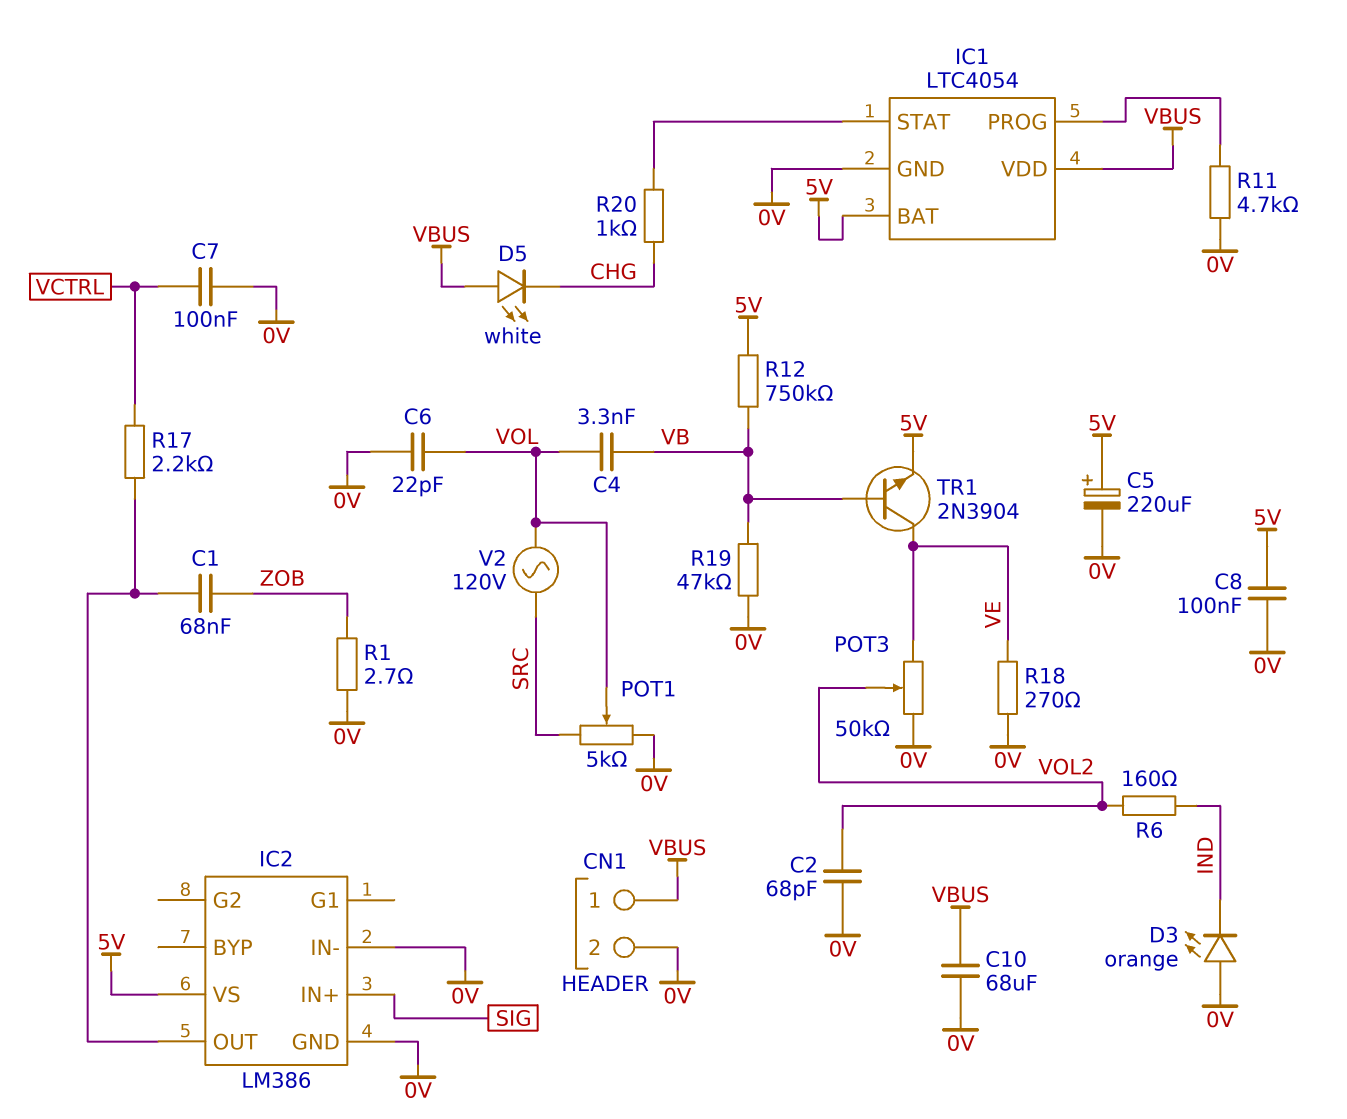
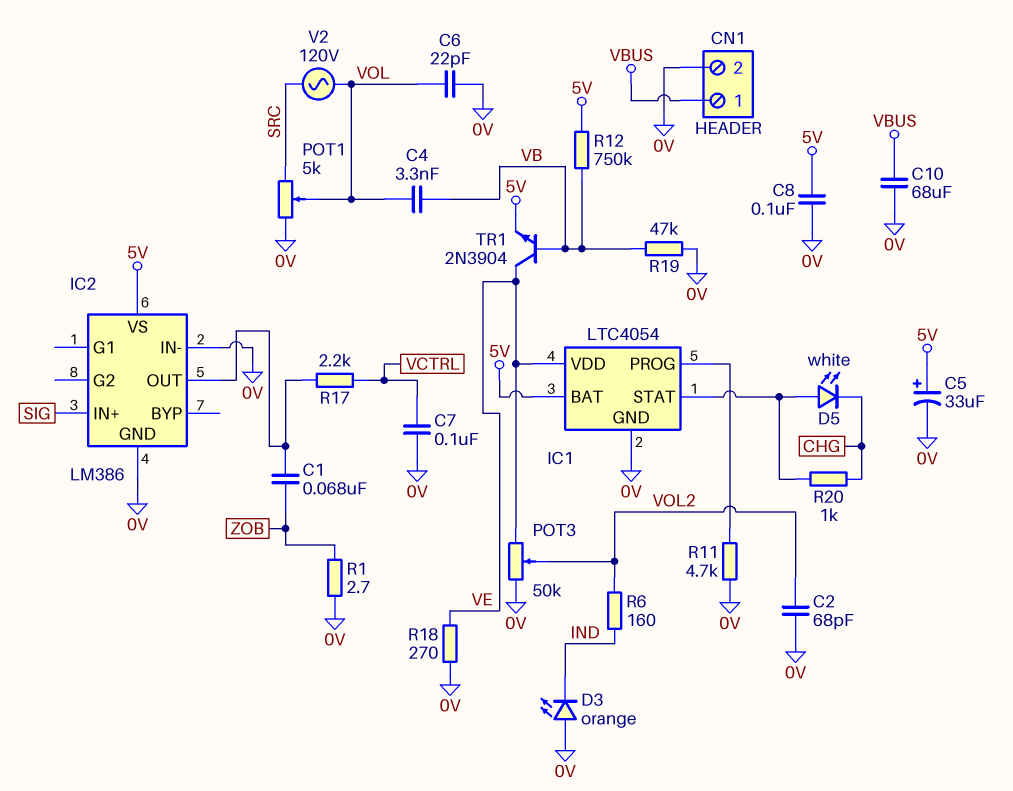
C5: 220uF (plus 5V, minus 0V) -> 33uF (plus 5V, minus 0V)
D5: LED white (A VBUS, K CHG) -> LED white (A IC1/STAT, K CHG)
IC1 pin VDD: VBUS -> VE

